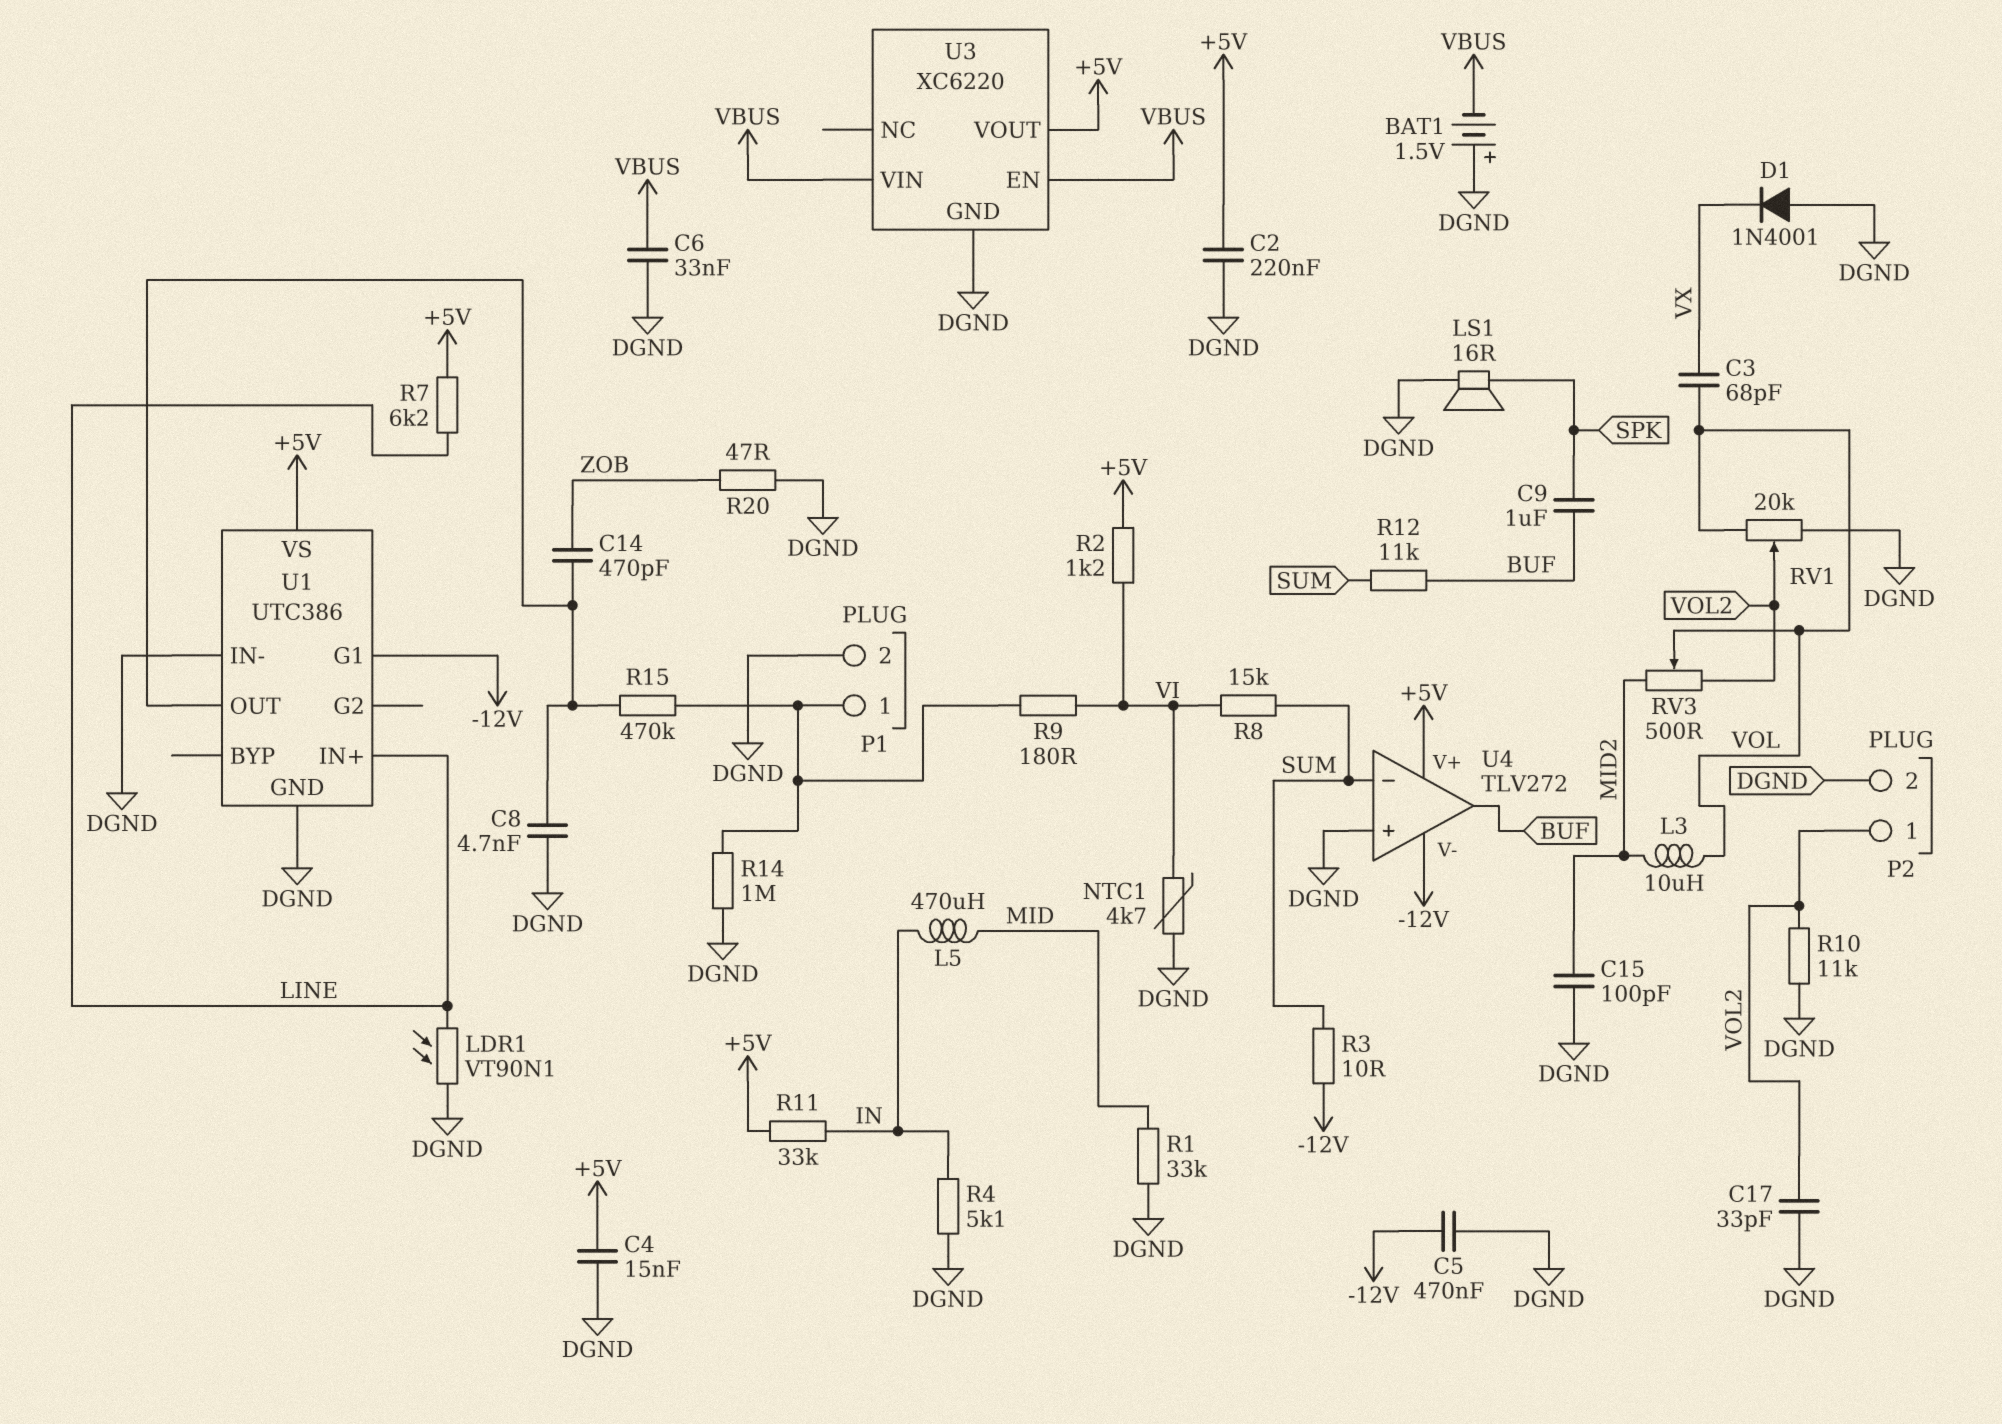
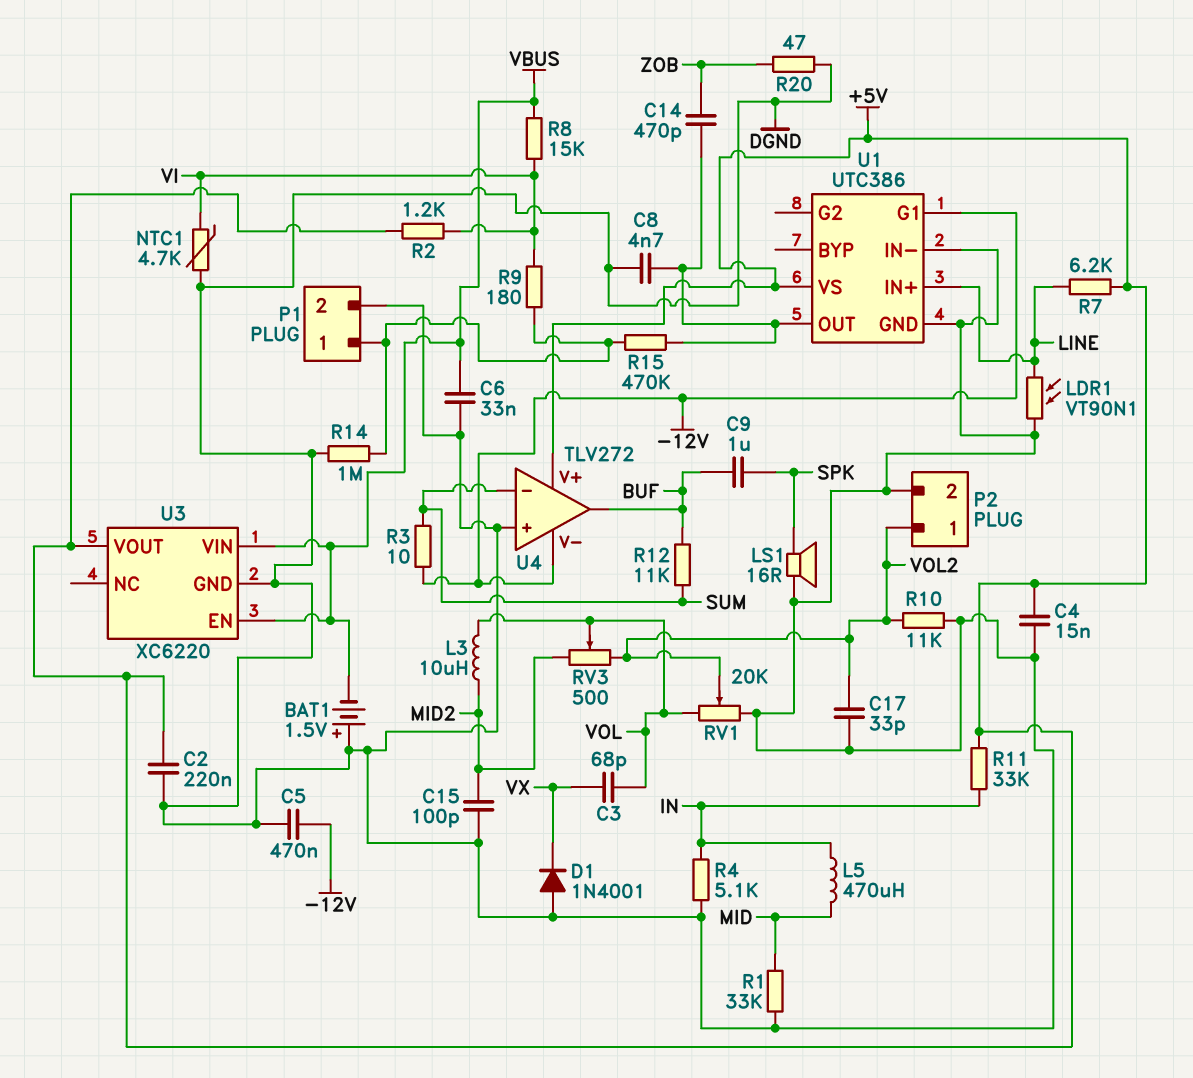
R8: 15k (SUM, VI) -> 15k (VBUS, VI)

